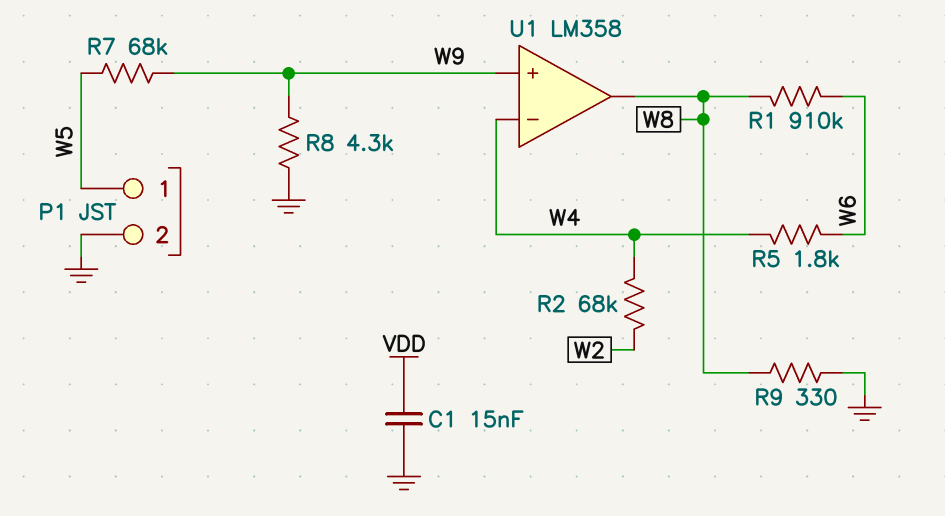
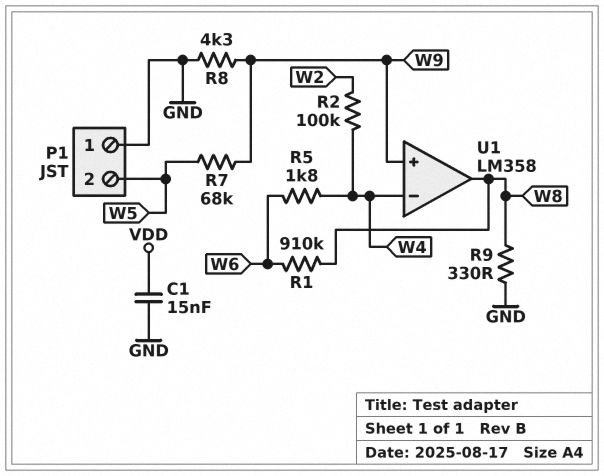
P1 pin 1: W5 -> GND
P1 pin 2: GND -> W5
R2: 68k (W2, W4) -> 100k (W2, W4)

